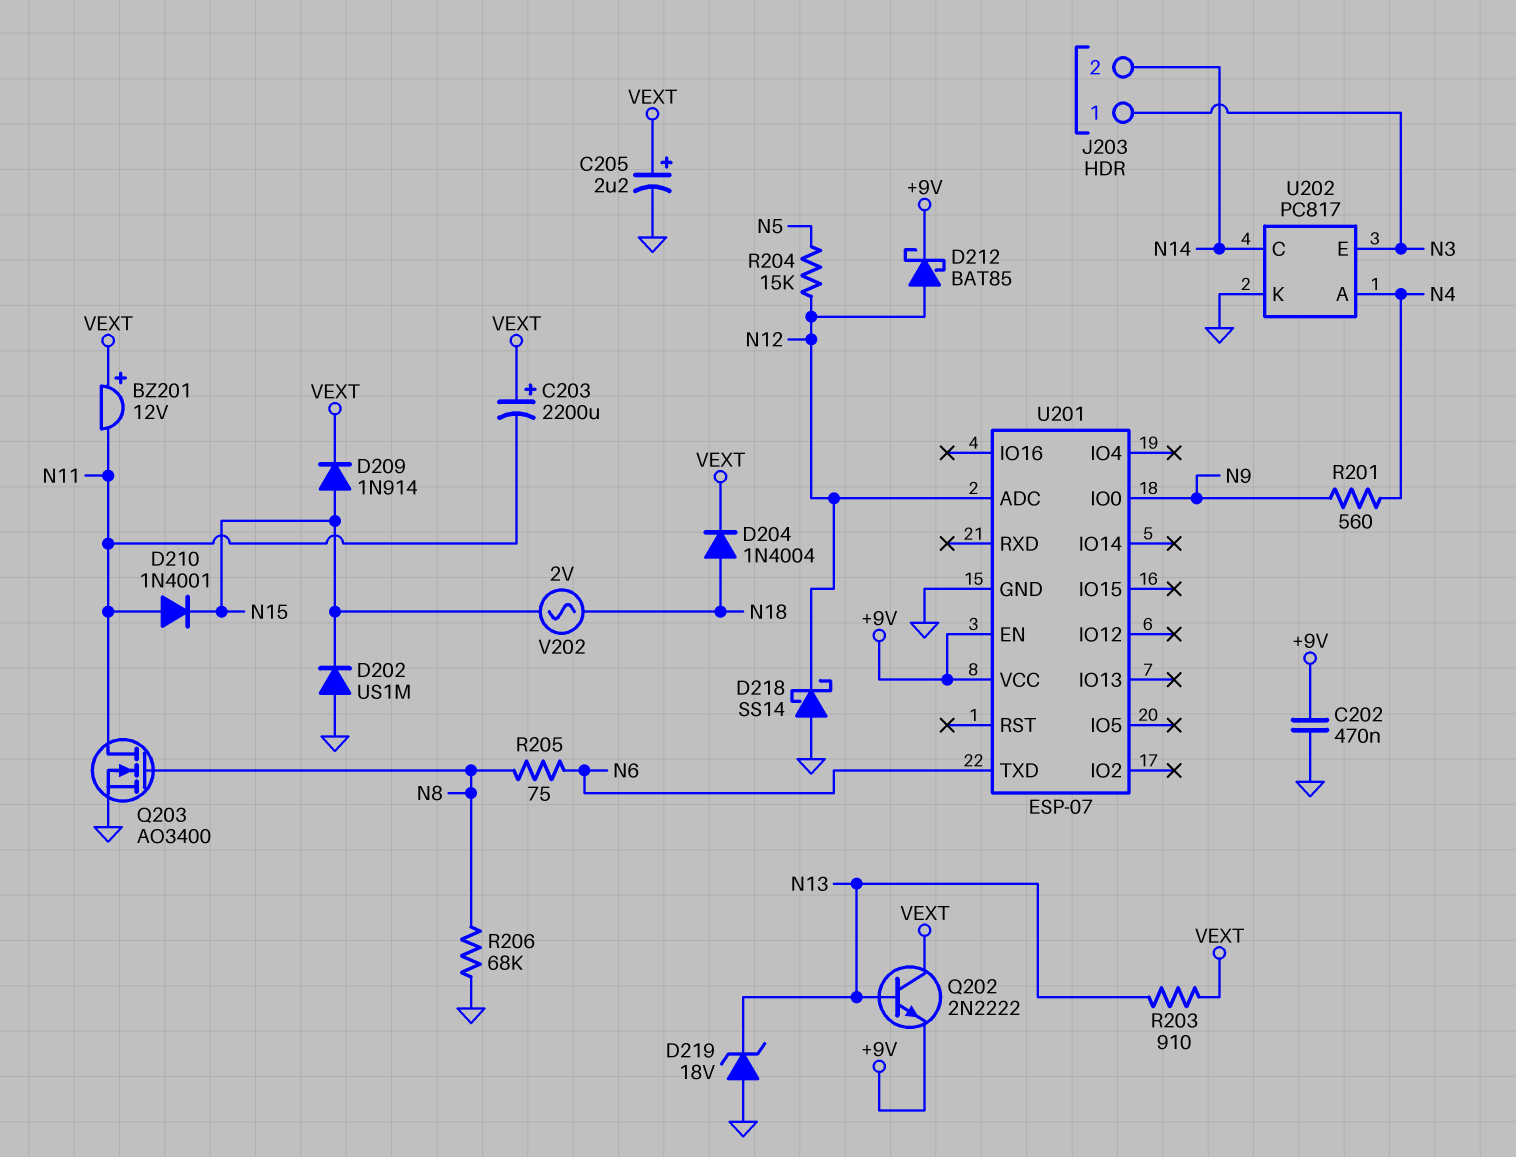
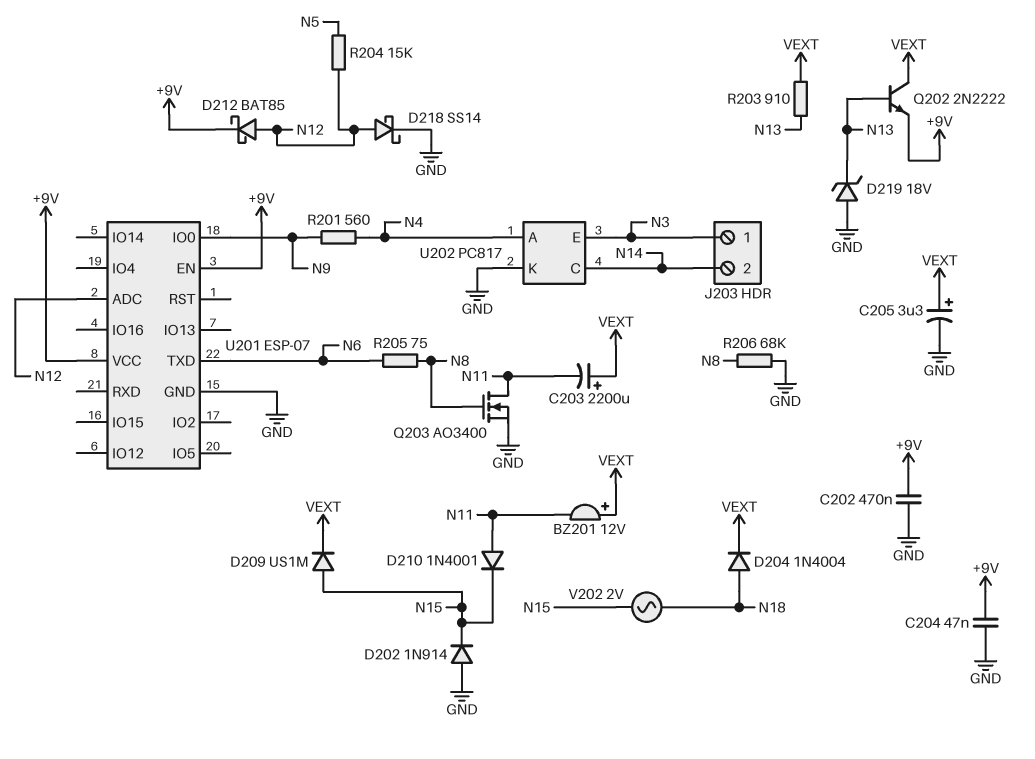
C204: none -> 47nF (+9V, GND)
C205: 2.2uF (plus VEXT, minus GND) -> 3.3uF (plus VEXT, minus GND)
D202: diode US1M (A GND, K N15) -> diode 1N914 (A GND, K N15)
D209: diode 1N914 (A N15, K VEXT) -> diode US1M (A N15, K VEXT)
D218: schottky SS14 (A GND, K N12) -> schottky SS14 (A N12, K GND)

